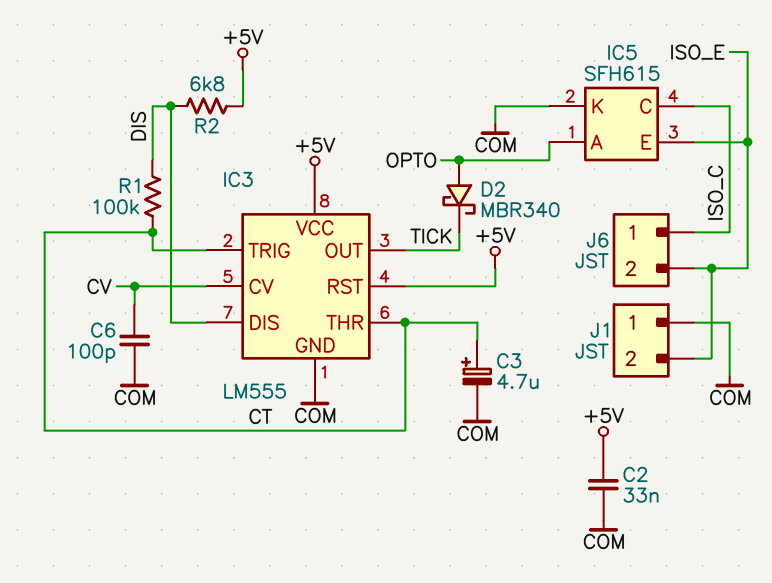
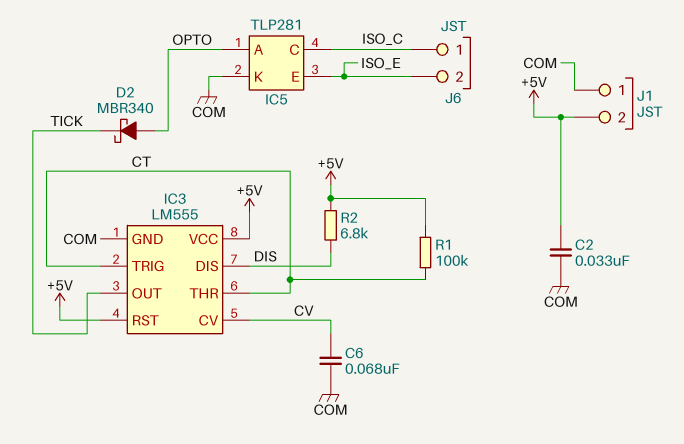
C3: 4.7uF (plus CT, minus COM) -> none
C6: 100pF (COM, CV) -> 68nF (COM, CV)
IC5: SFH615 -> TLP281
J1 pin 2: ISO_E -> +5V
R1: 100k (CT, DIS) -> 100k (+5V, CT)

